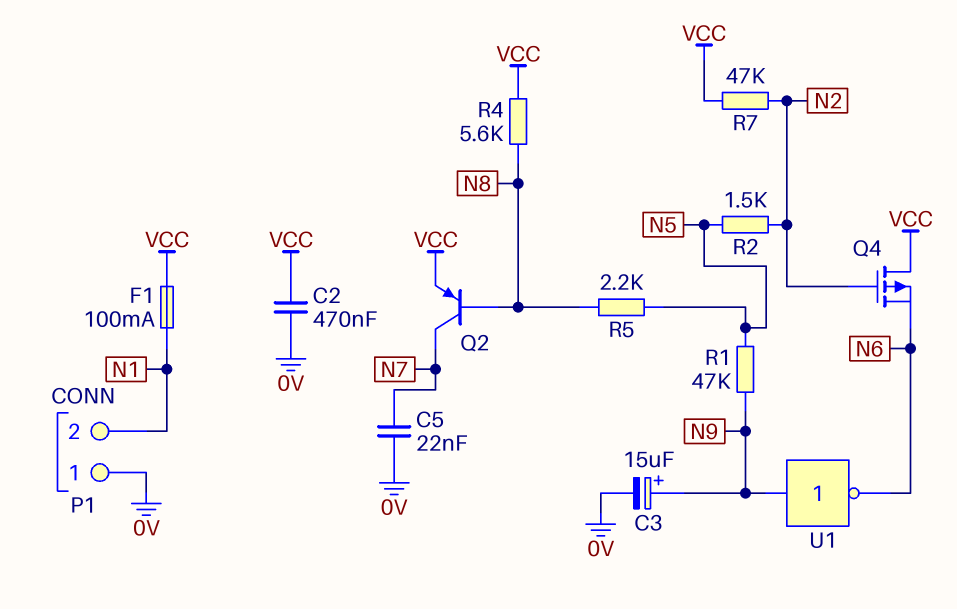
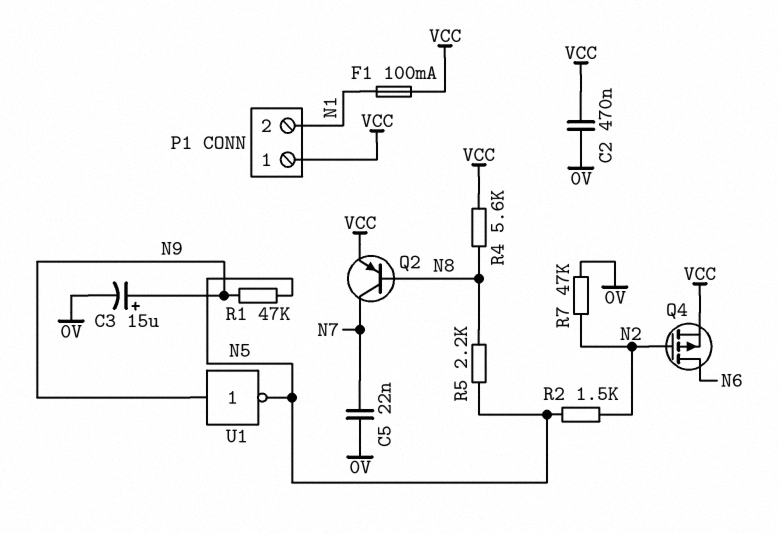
P1 pin 1: 0V -> VCC
Q4: PMOS (G N2, D VCC, S N6) -> PMOS (G N2, D N6, S VCC)
R7: 47k (N2, VCC) -> 47k (0V, N2)
U1: NOT (in N9, out N6) -> NOT (in N9, out N5)

